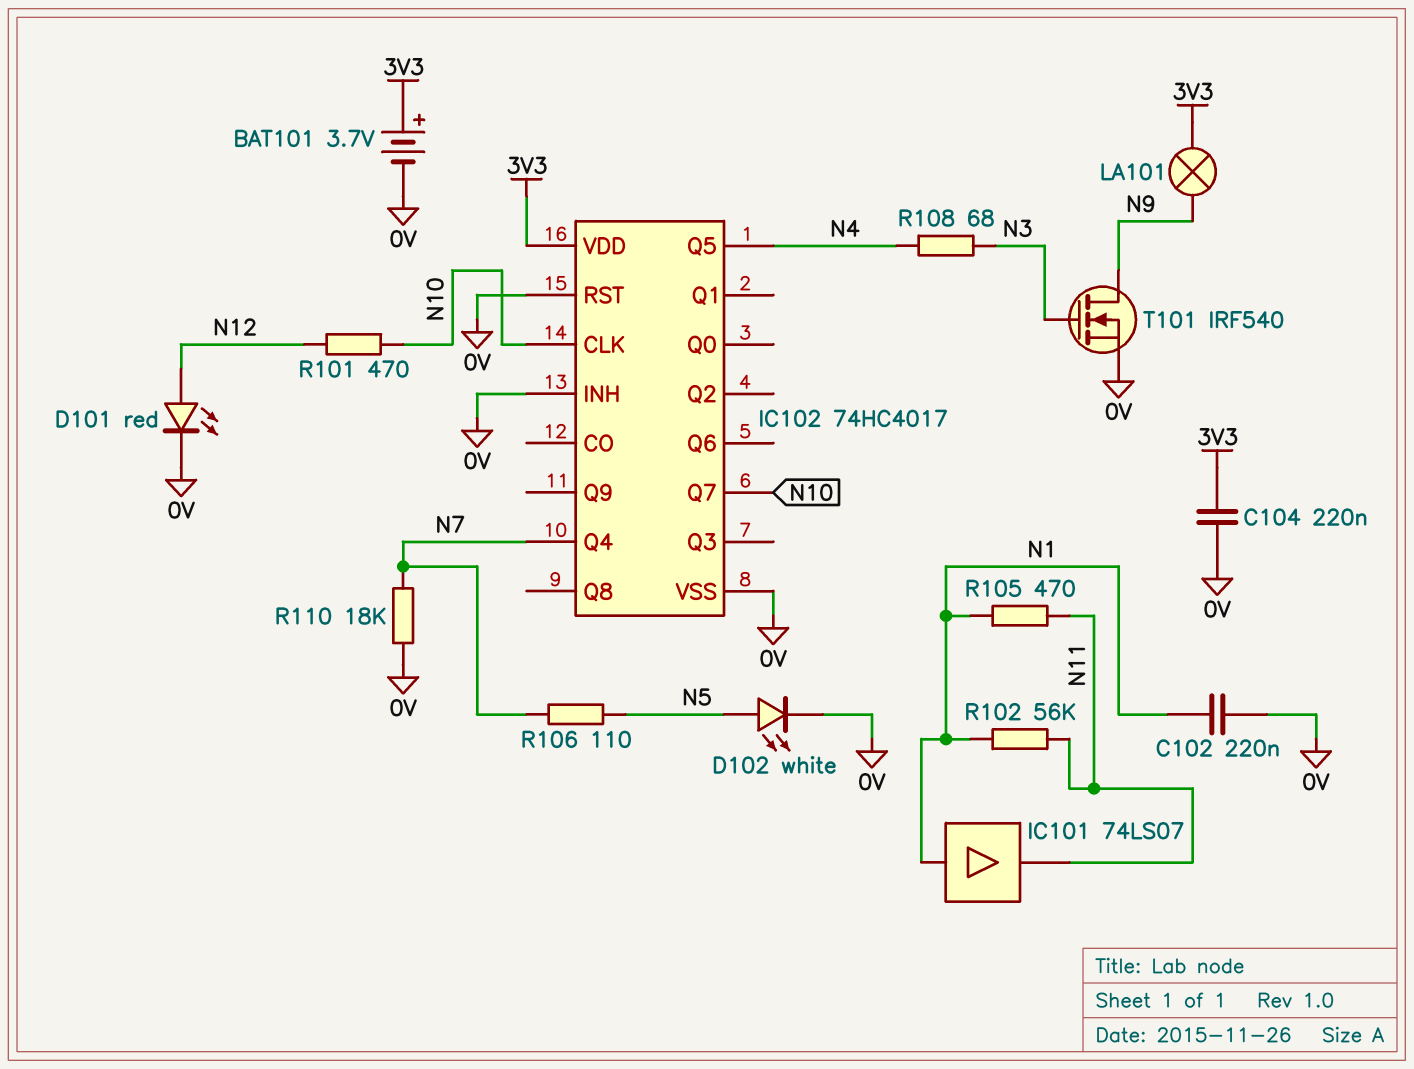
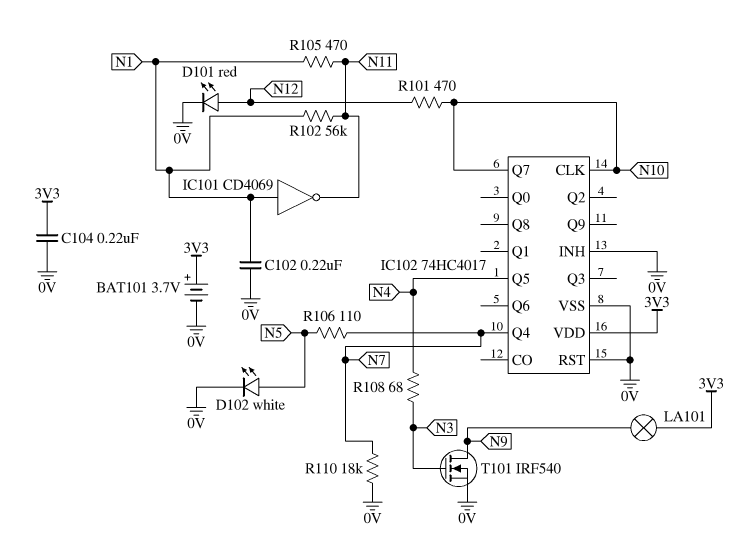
IC101: buffer 74LS07 (in N1, out N11) -> NOT CD4069 (in N1, out N11)

